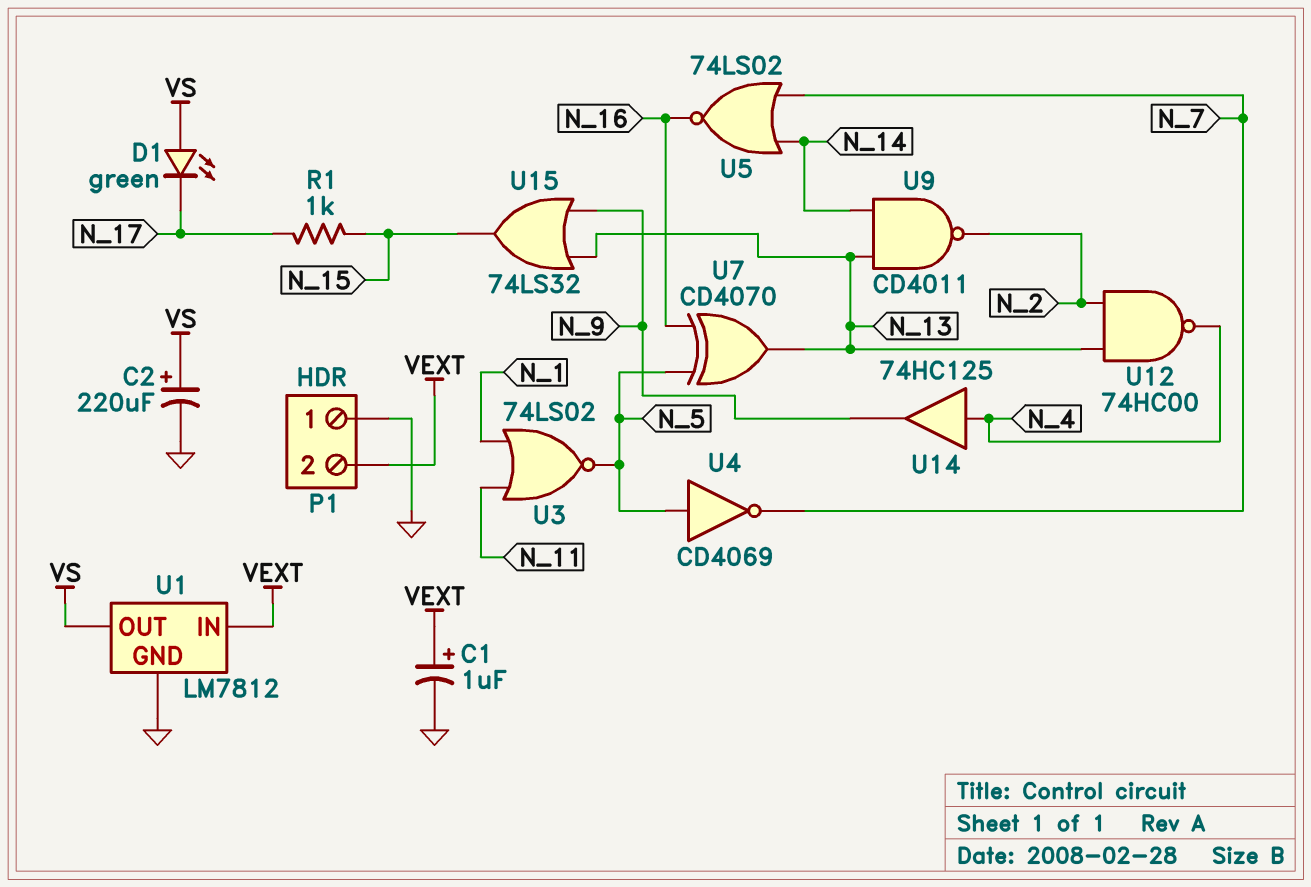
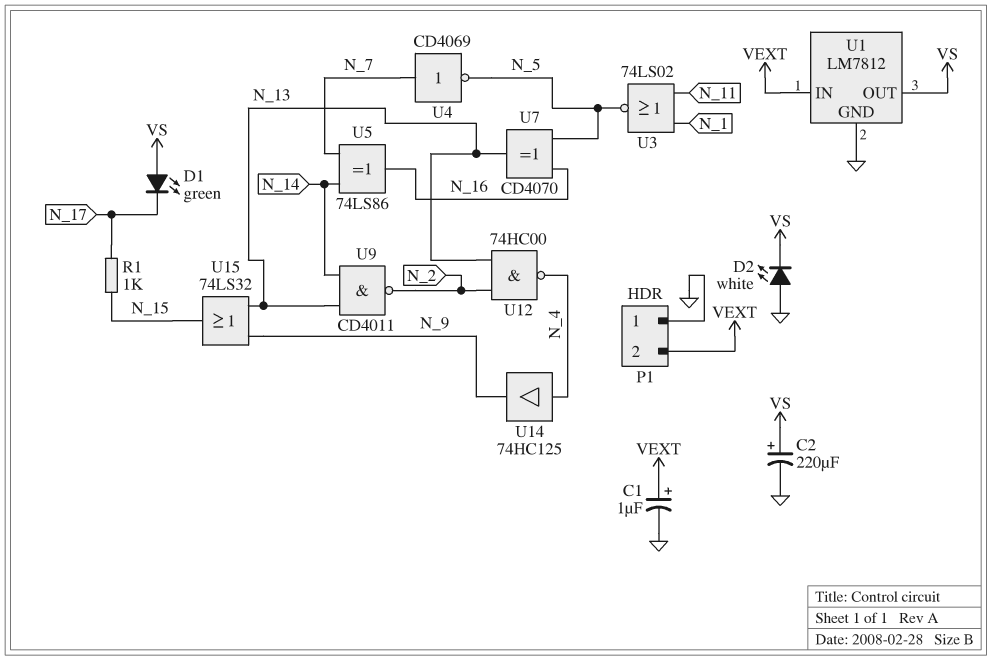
D2: none -> LED white (A GND, K VS)
U4: NOT CD4069 (in N_5, out N_7) -> NOT CD4069 (in N_7, out N_5)
U5: NOR 74LS02 (in N_7, in N_14, out N_16) -> XOR 74LS86 (in N_7, in N_14, out N_16)

